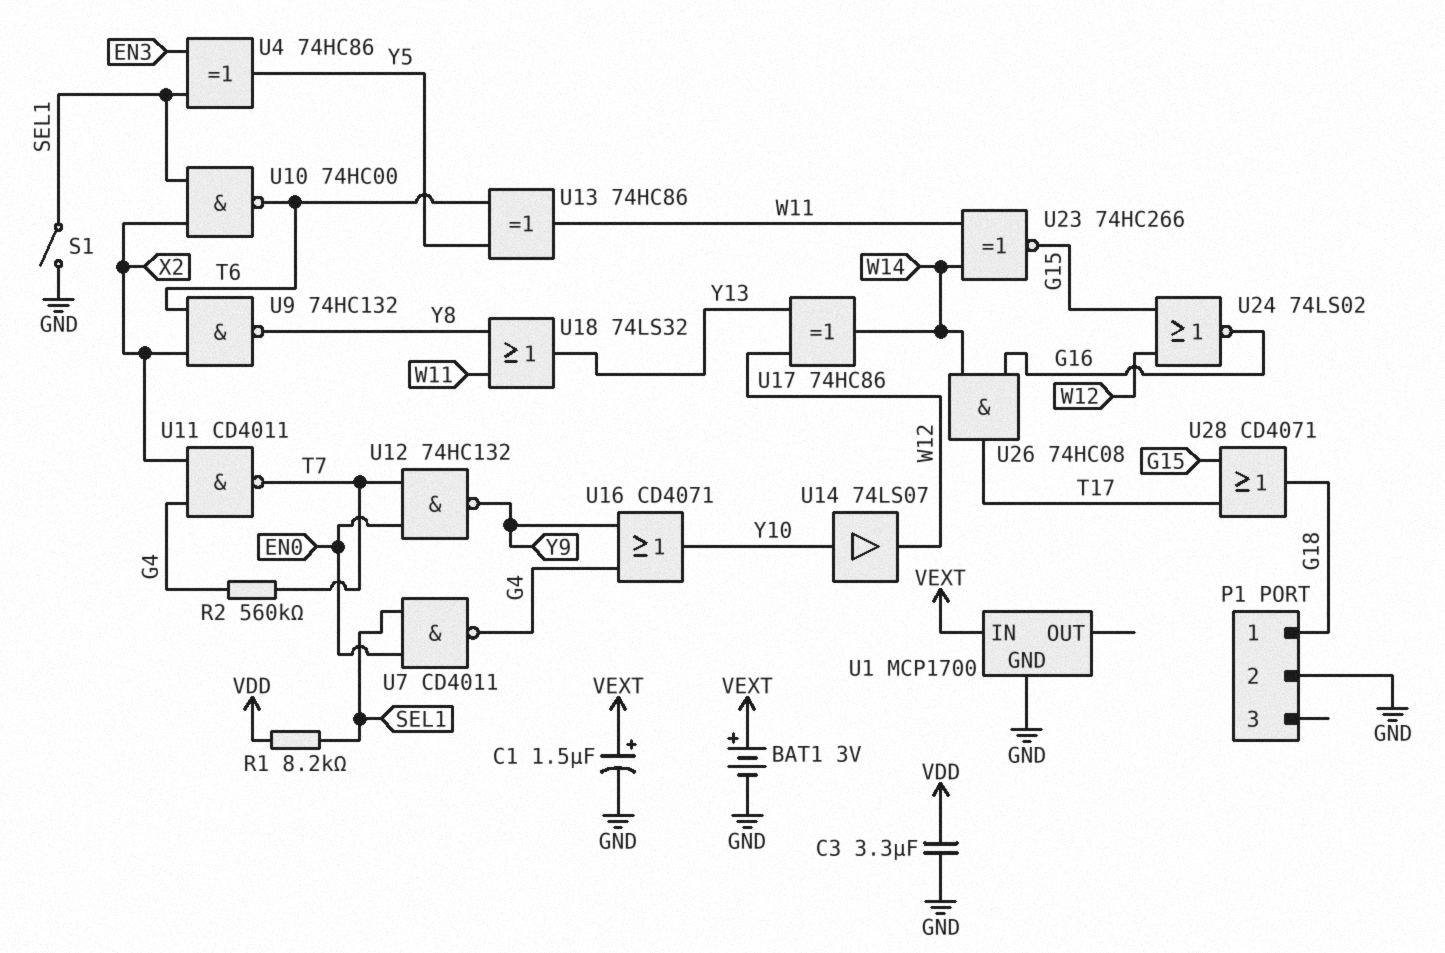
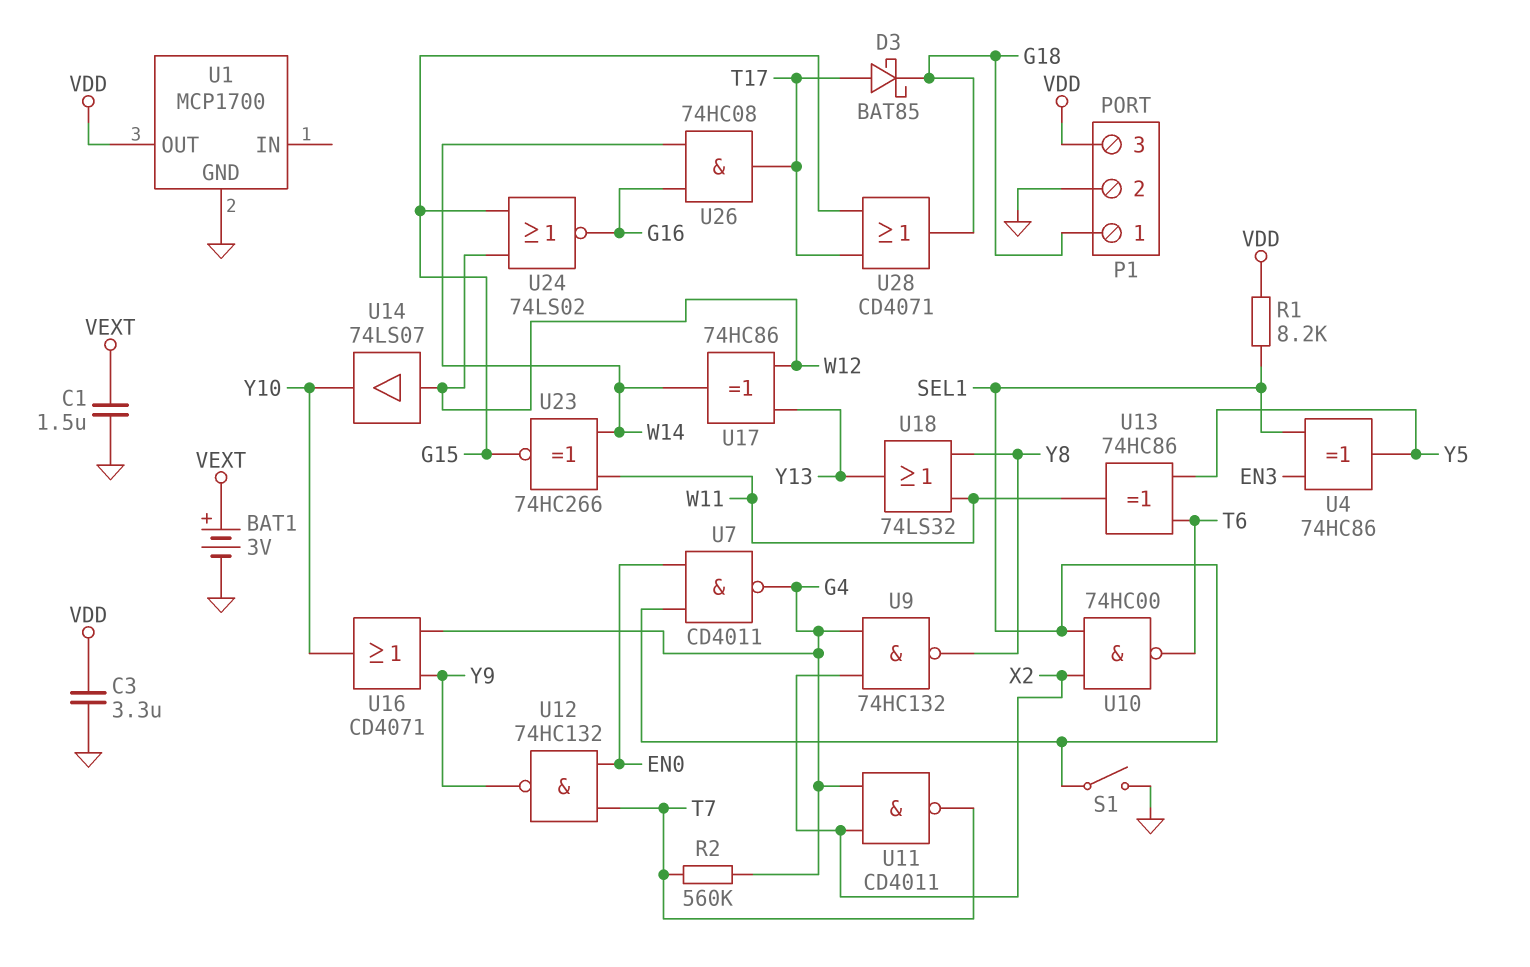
C1: 1.5uF (plus VEXT, minus GND) -> 1.5uF (GND, VEXT)
D3: none -> schottky BAT85 (A T17, K G18)
P1 pin 3: none -> VDD
U1 pin IN: VEXT -> none
U1 pin OUT: none -> VDD
U9: NAND 74HC132 (in T6, in X2, out Y8) -> NAND 74HC132 (in G4, in X2, out Y8)
U14: buffer 74LS07 (in Y10, out W12) -> buffer 74LS07 (in W12, out Y10)

